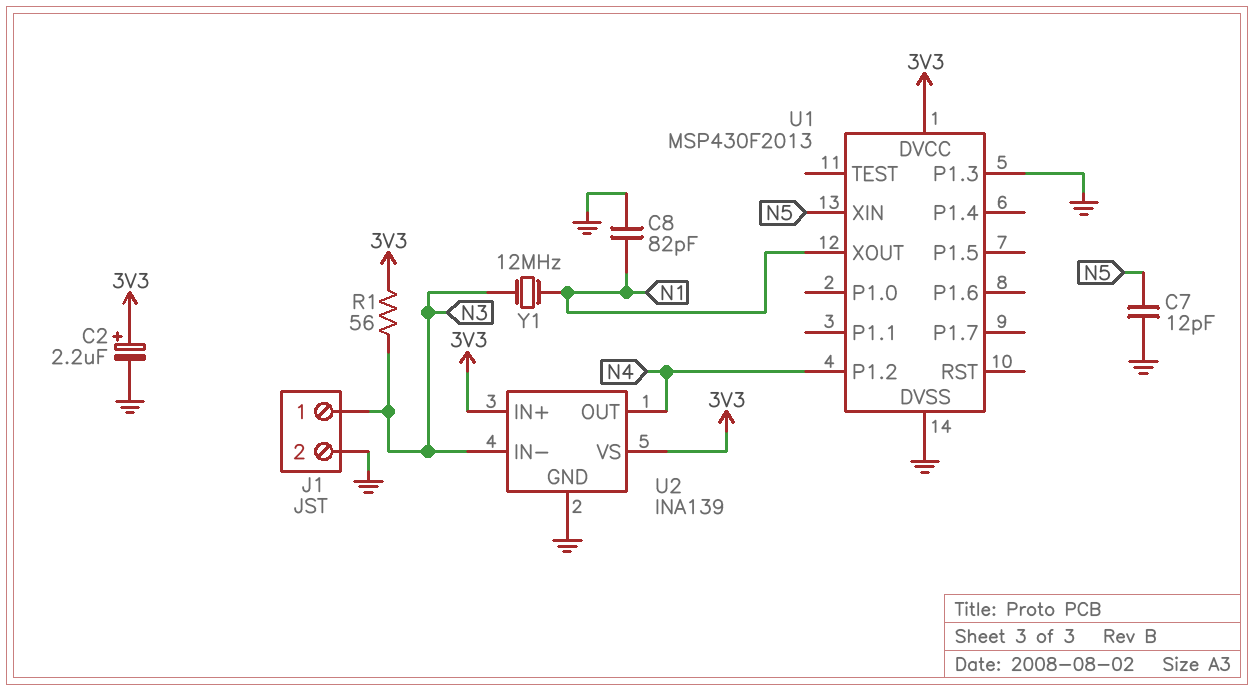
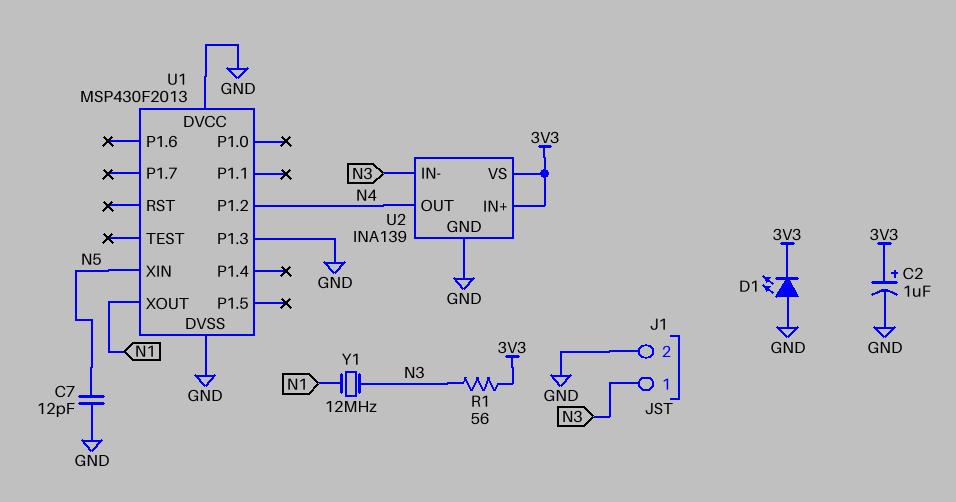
C2: 2.2uF (plus 3V3, minus GND) -> 1uF (plus 3V3, minus GND)
C8: 82pF (GND, N1) -> none
D1: none -> LED (A GND, K 3V3)
U1 pin DVCC: 3V3 -> GND

